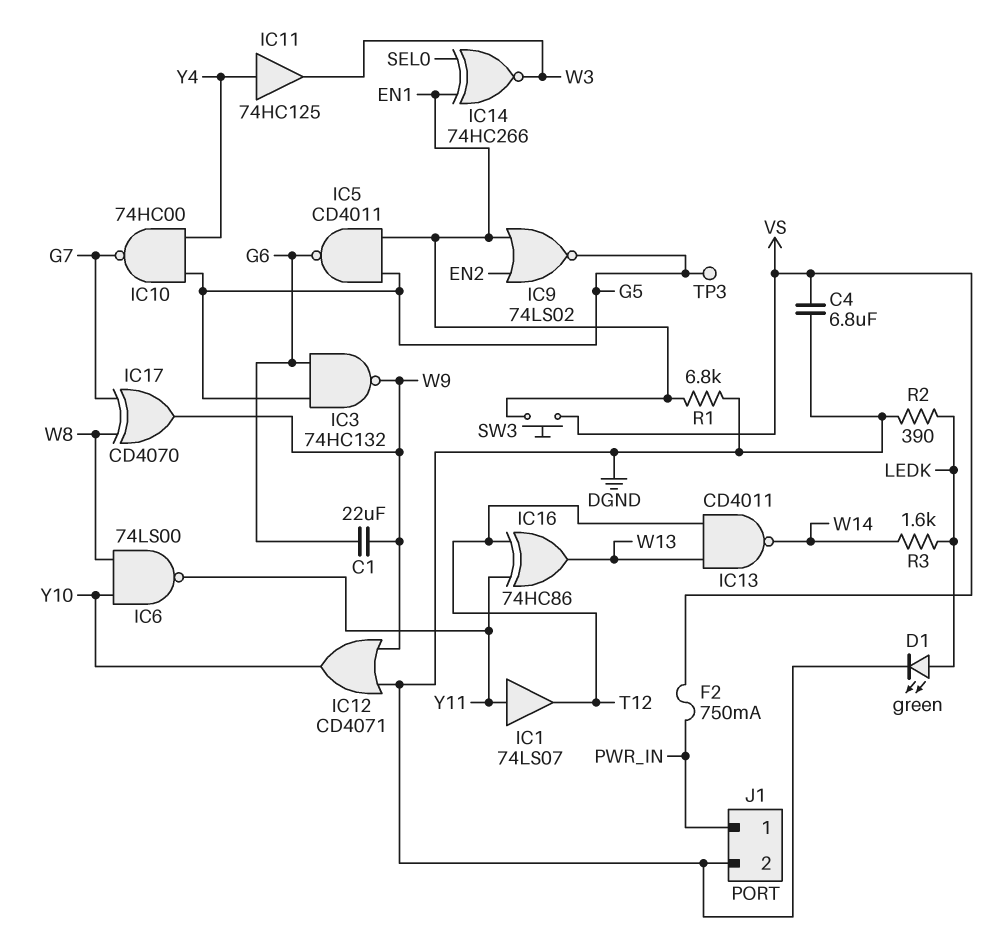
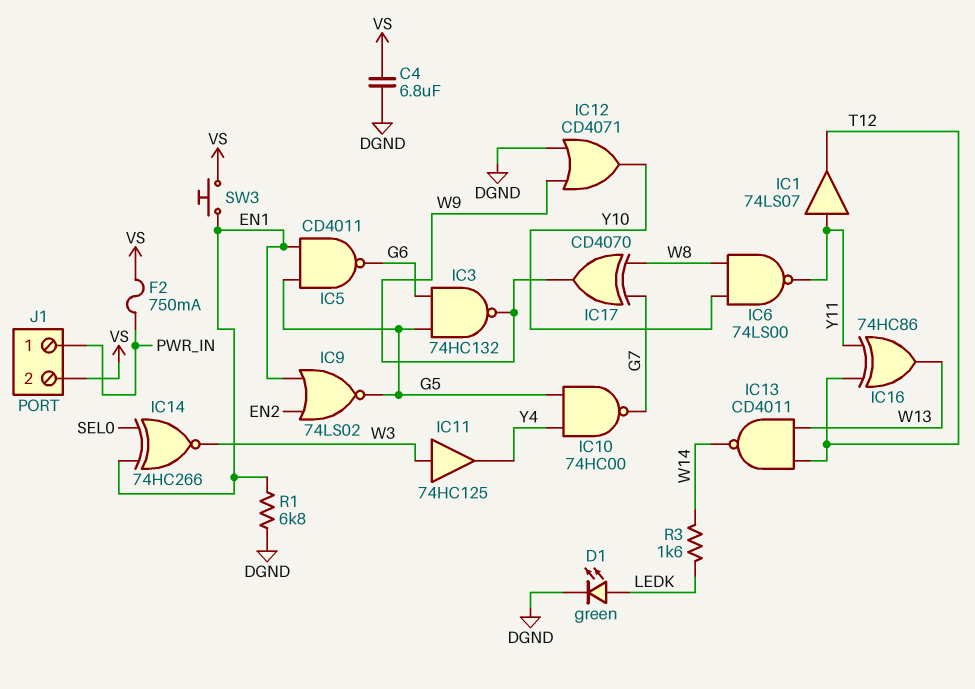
C1: 22uF (G6, W9) -> none
IC11: buffer 74HC125 (in Y4, out W3) -> buffer 74HC125 (in W3, out Y4)
J1 pin 2: DGND -> VS
R2: 390 (DGND, LEDK) -> none
TP3: test point (G5) -> none

